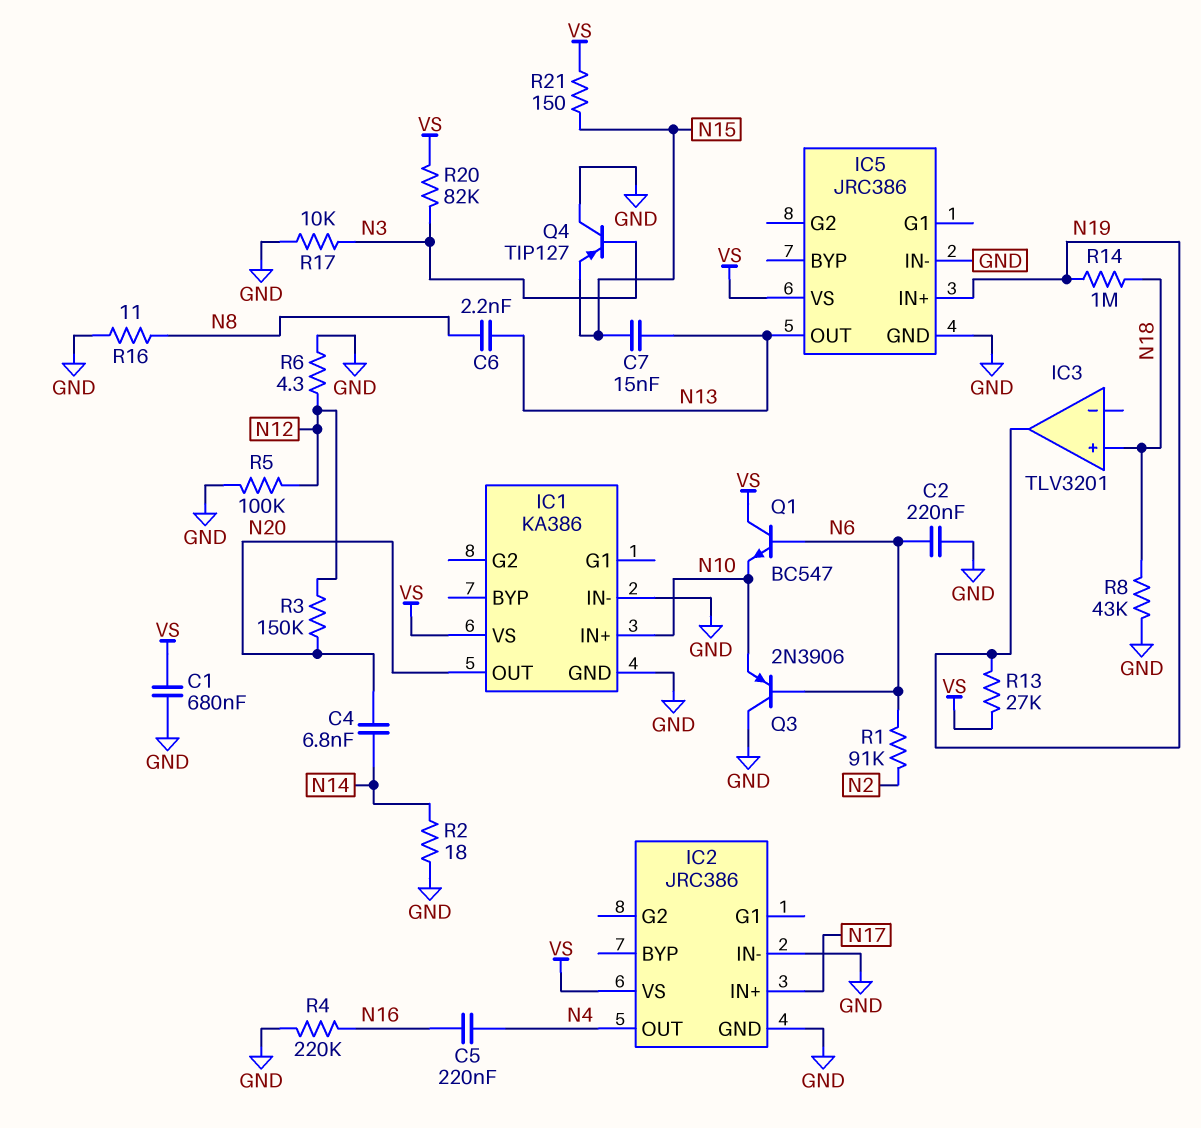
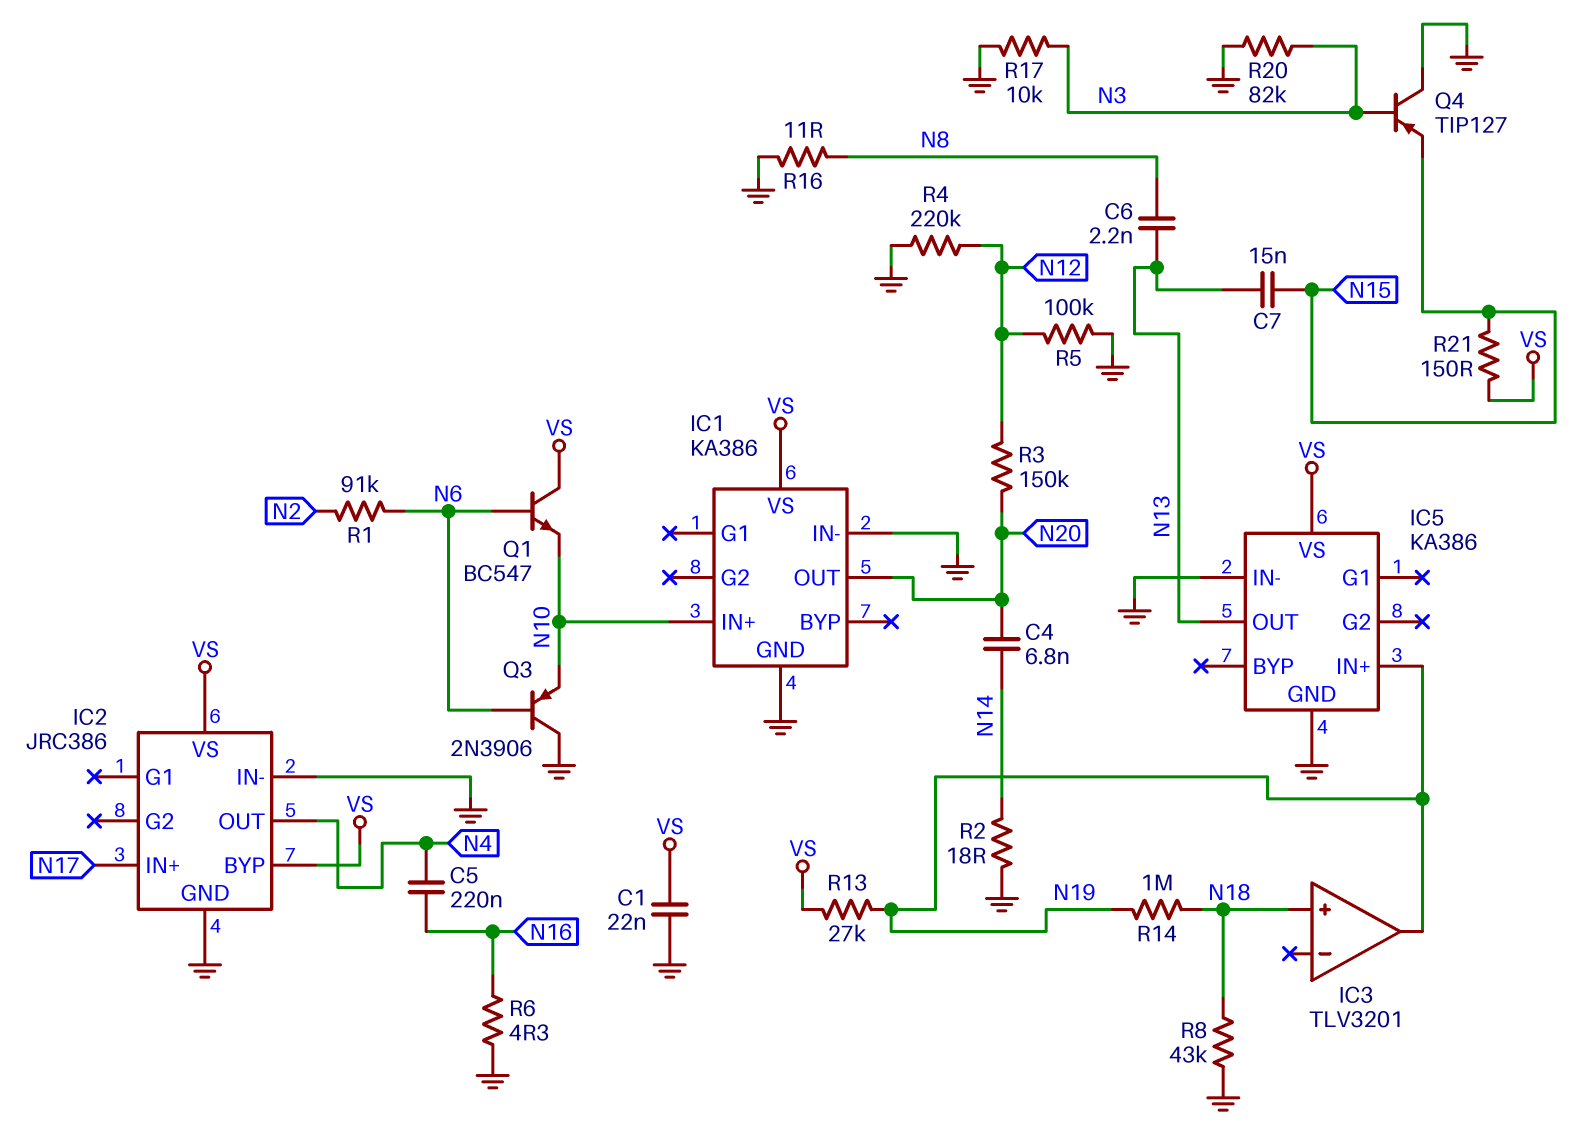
C1: 680nF (GND, VS) -> 22nF (GND, VS)
C2: 220nF (GND, N6) -> none
IC2 pin BYP: none -> VS
IC5: JRC386 -> KA386
R4: 220k (GND, N16) -> 220k (GND, N12)
R6: 4.3 (GND, N12) -> 4.3 (GND, N16)
R20: 82k (N3, VS) -> 82k (GND, N3)

